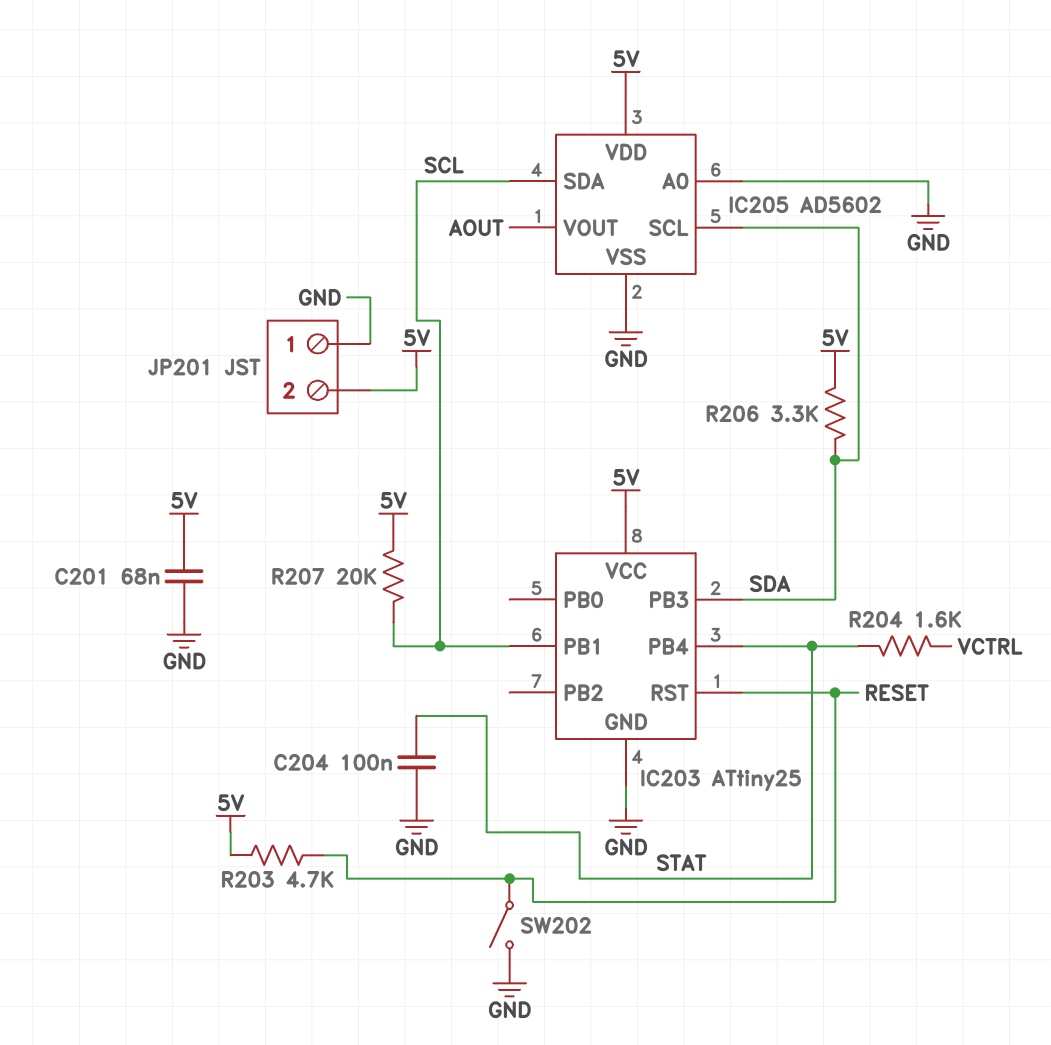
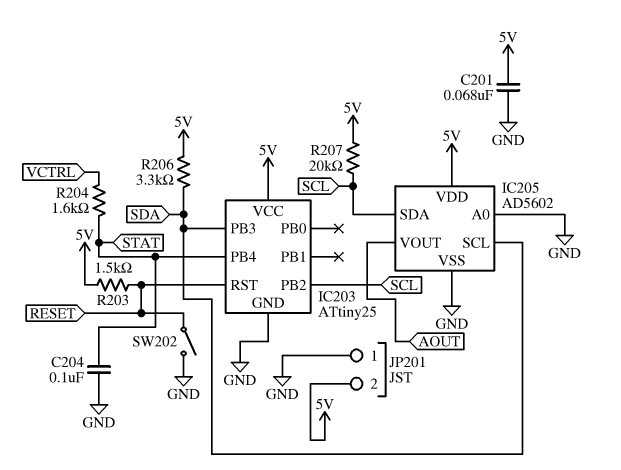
IC203 pin PB1: SCL -> none
IC203 pin PB2: none -> SCL
R203: 4.7k (5V, RESET) -> 1.5k (5V, RESET)

